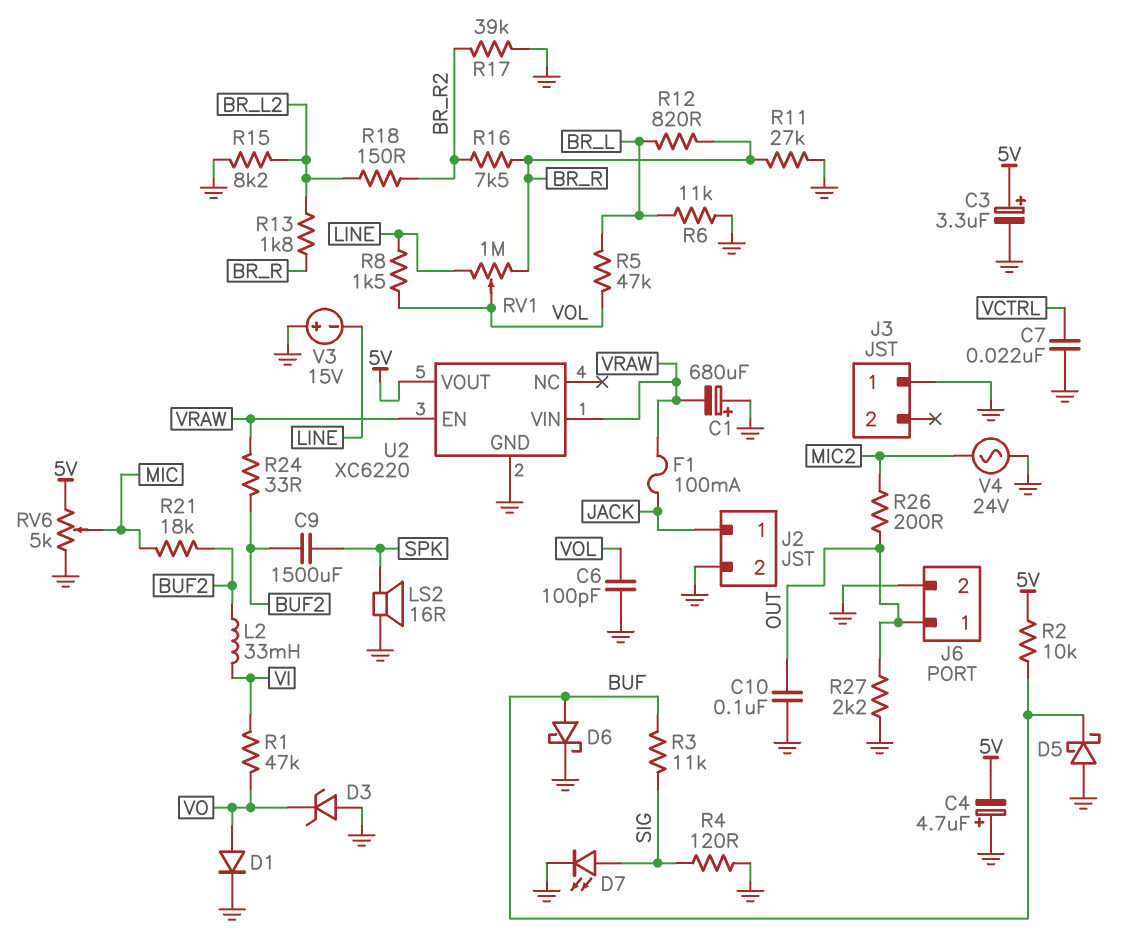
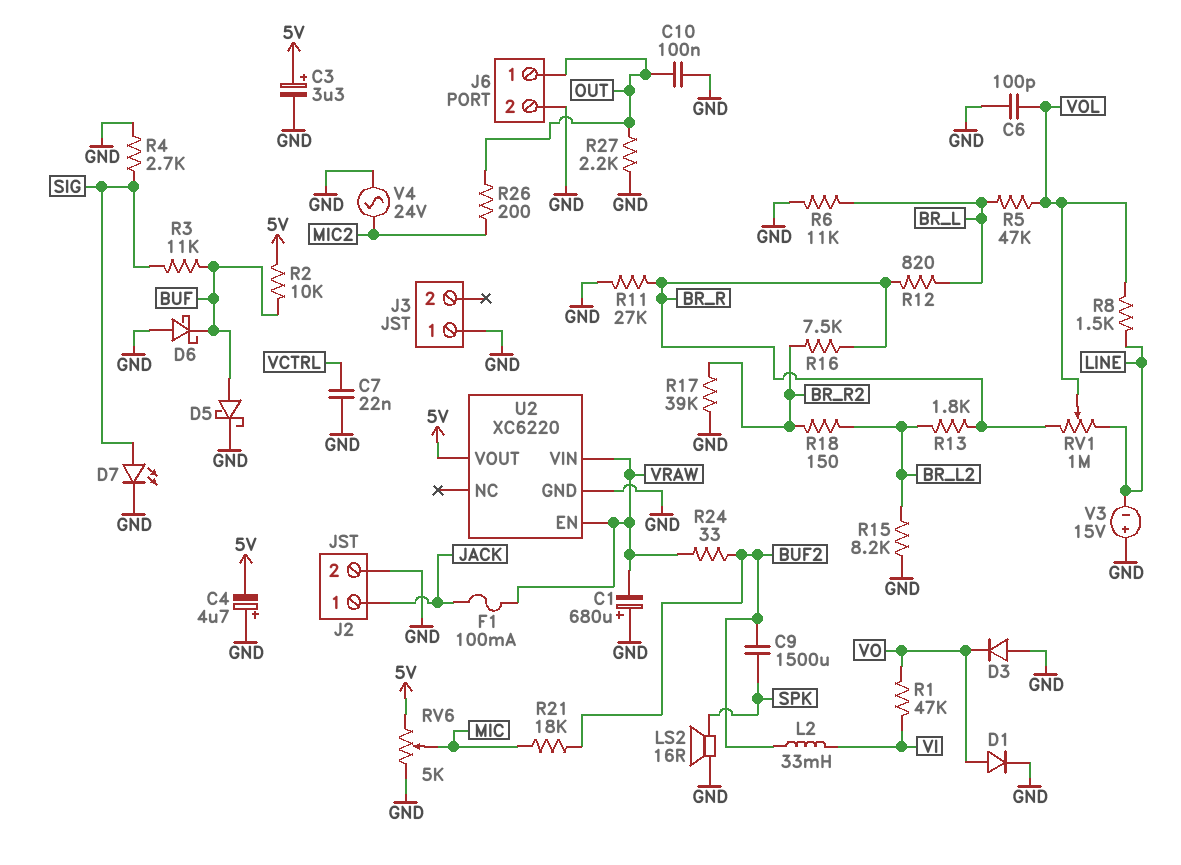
D3: zener (A GND, K VO) -> diode (A GND, K VO)
D5: schottky (A GND, K BUF) -> schottky (A BUF, K GND)
D6: schottky (A BUF, K GND) -> schottky (A GND, K BUF)
R4: 120 (GND, SIG) -> 2.7k (GND, SIG)

